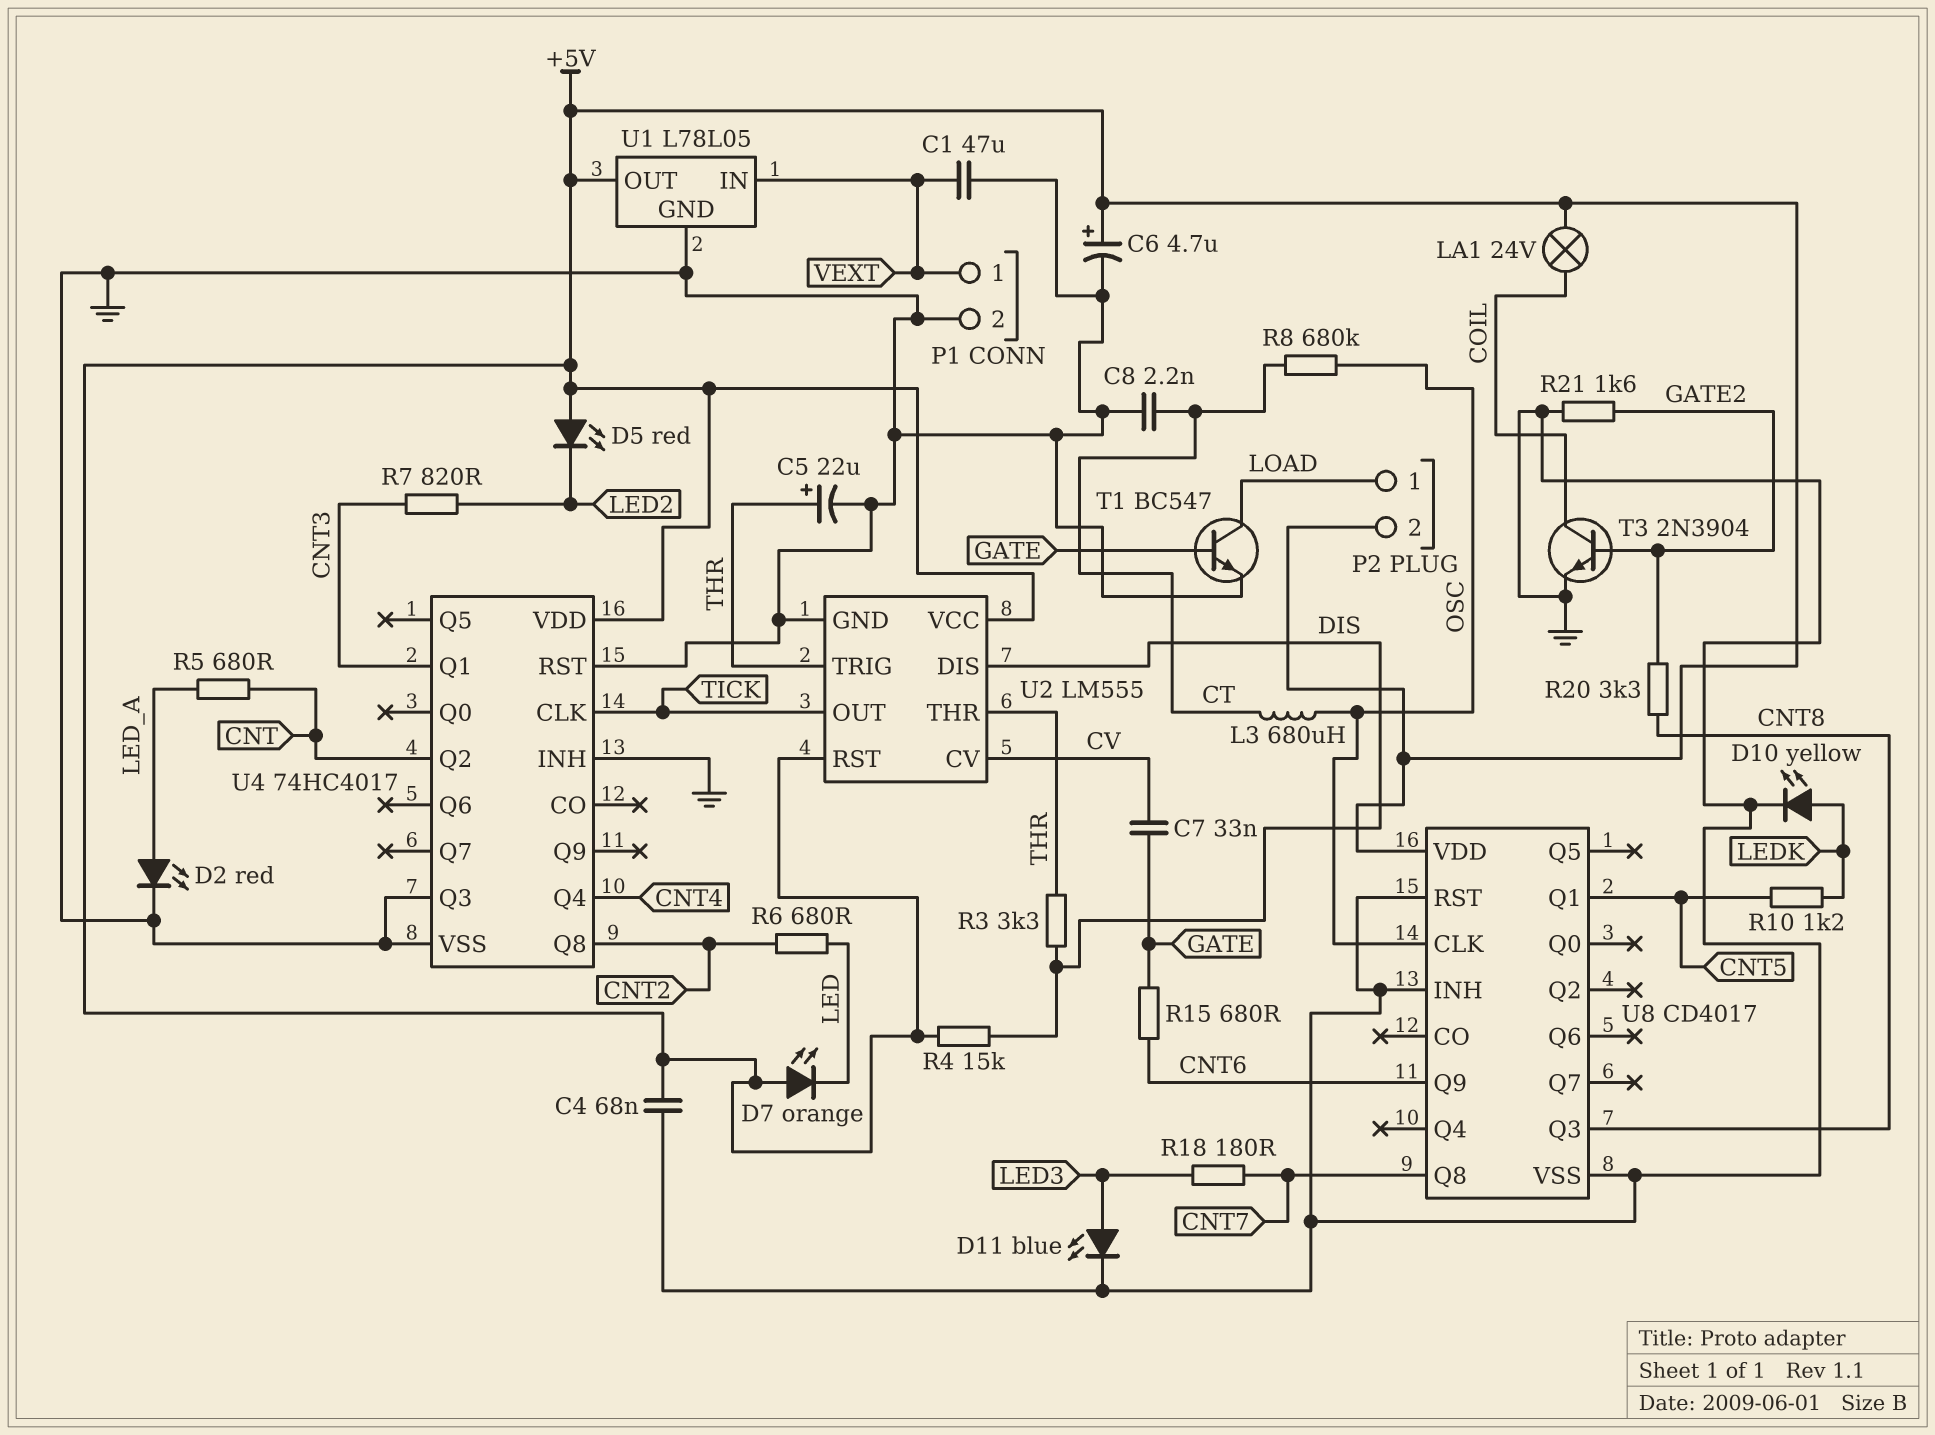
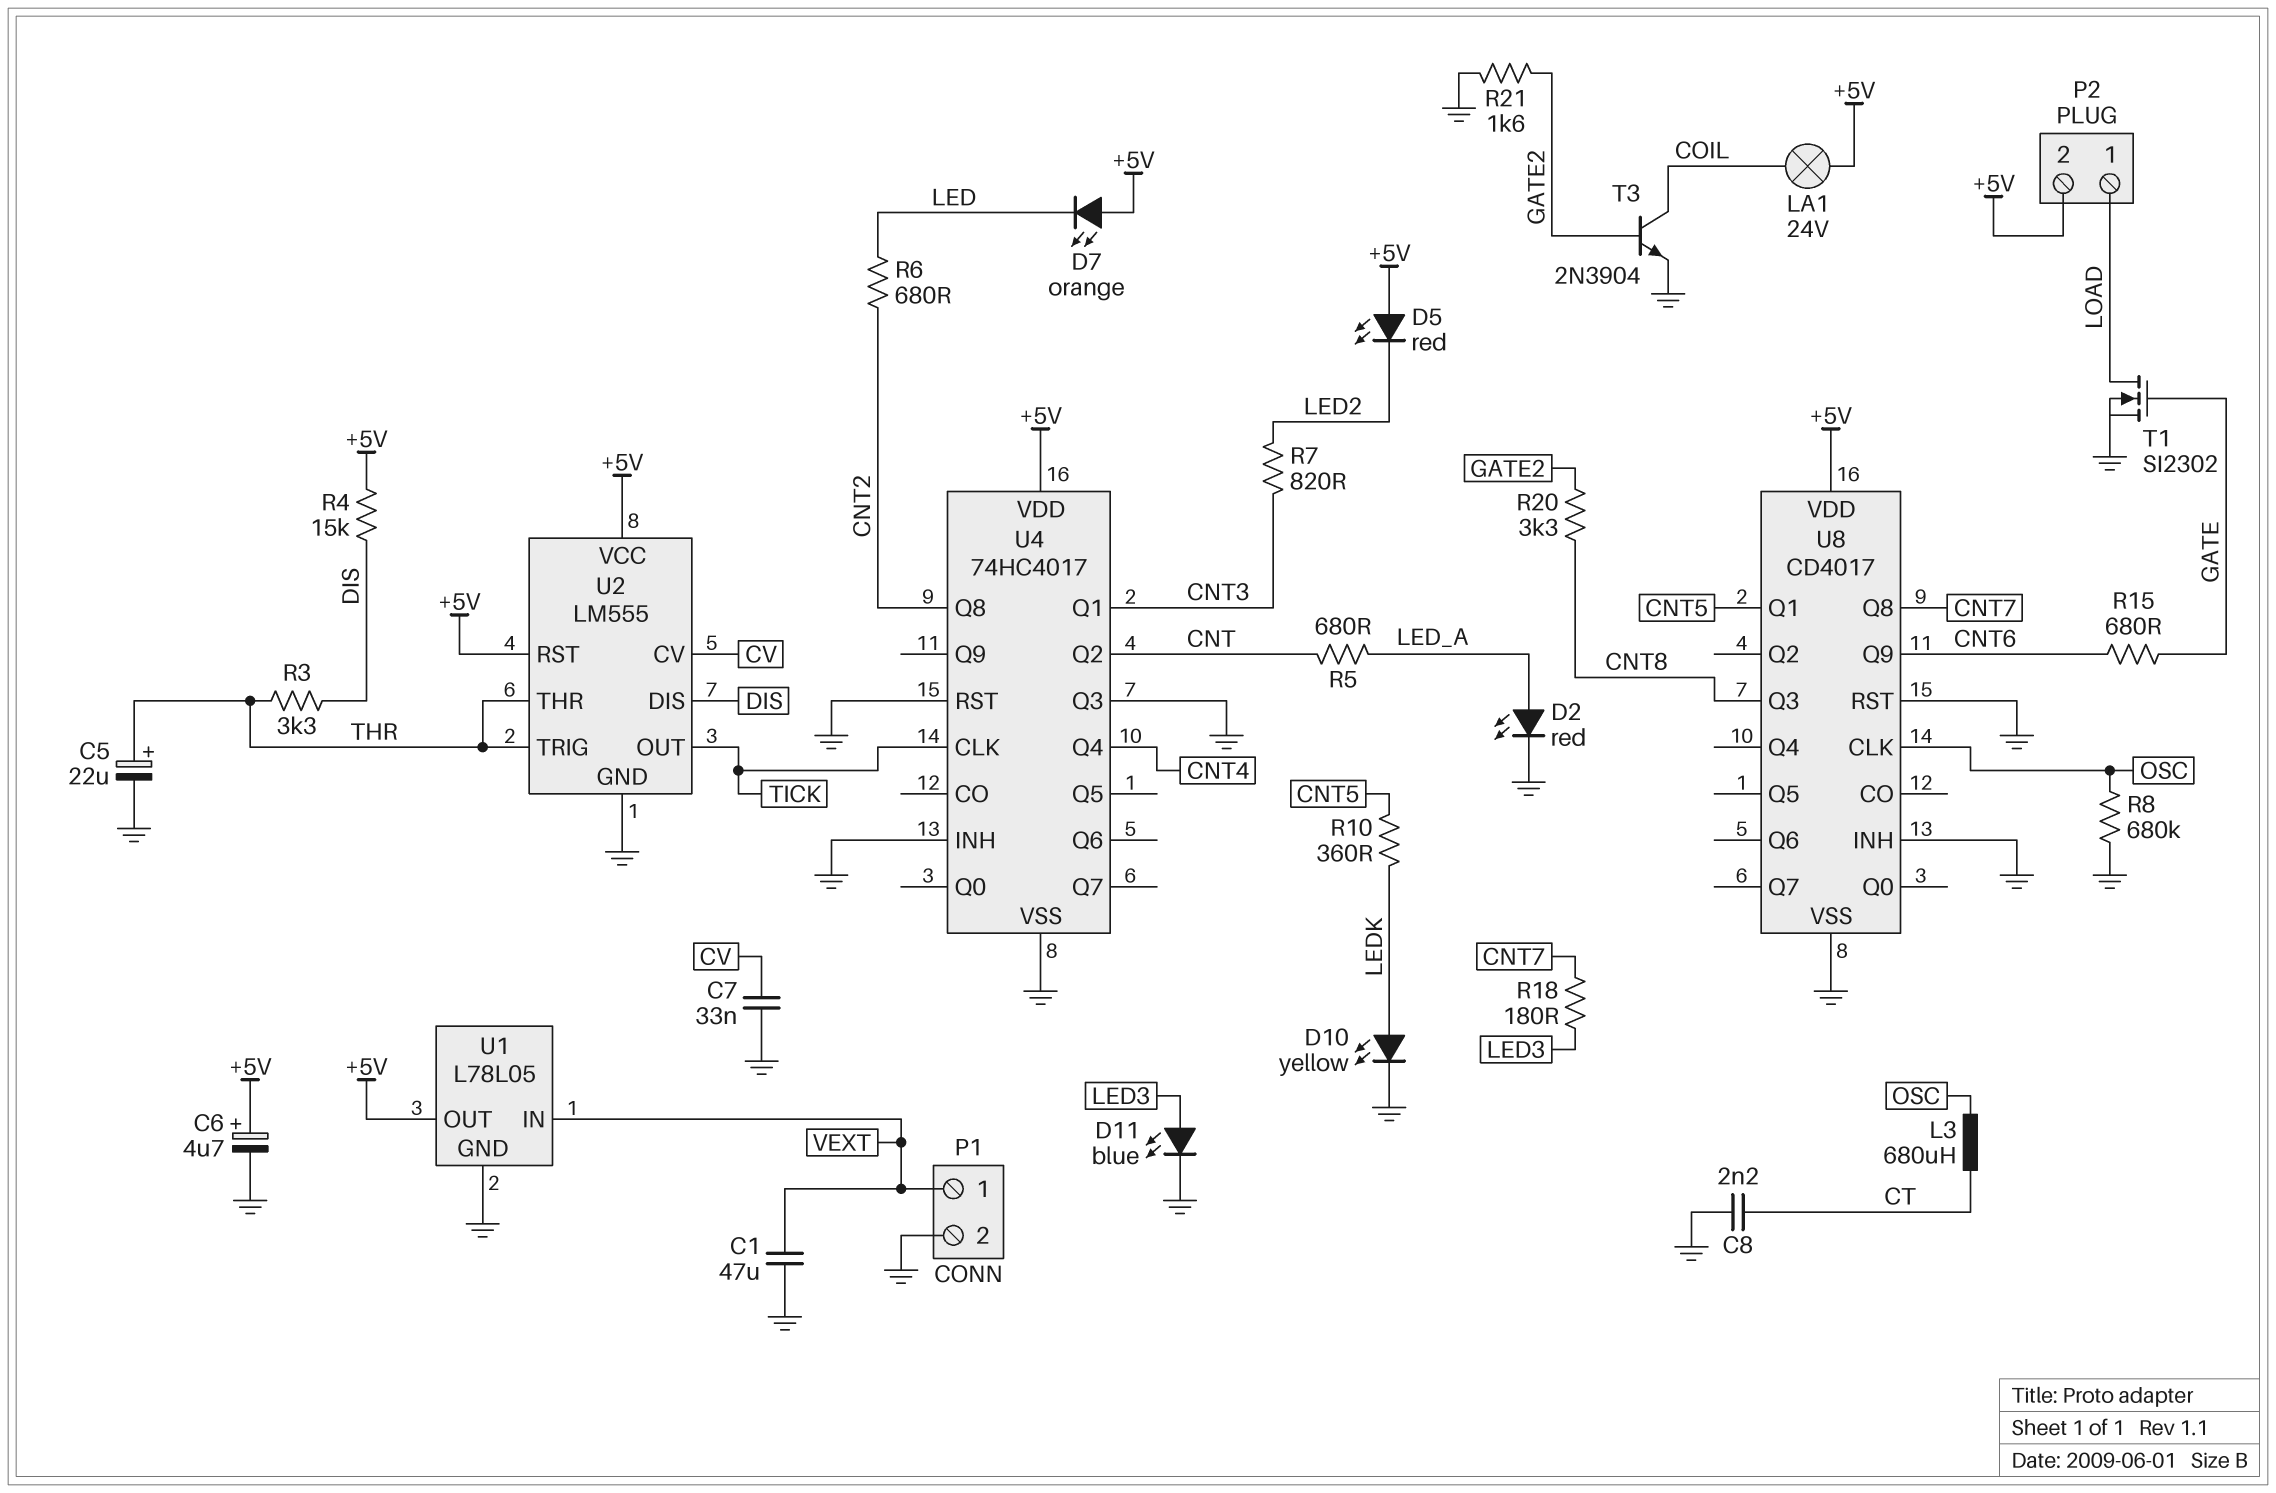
C4: 68nF (+5V, GND) -> none
C7: 33nF (CV, GATE) -> 33nF (CV, GND)
R8: 680k (CT, OSC) -> 680k (GND, OSC)
R10: 1.2k (CNT5, LEDK) -> 360 (CNT5, LEDK)
T1: NPN BC547 (B GATE, C LOAD, E GND) -> NMOS SI2302 (G GATE, D LOAD, S GND)

